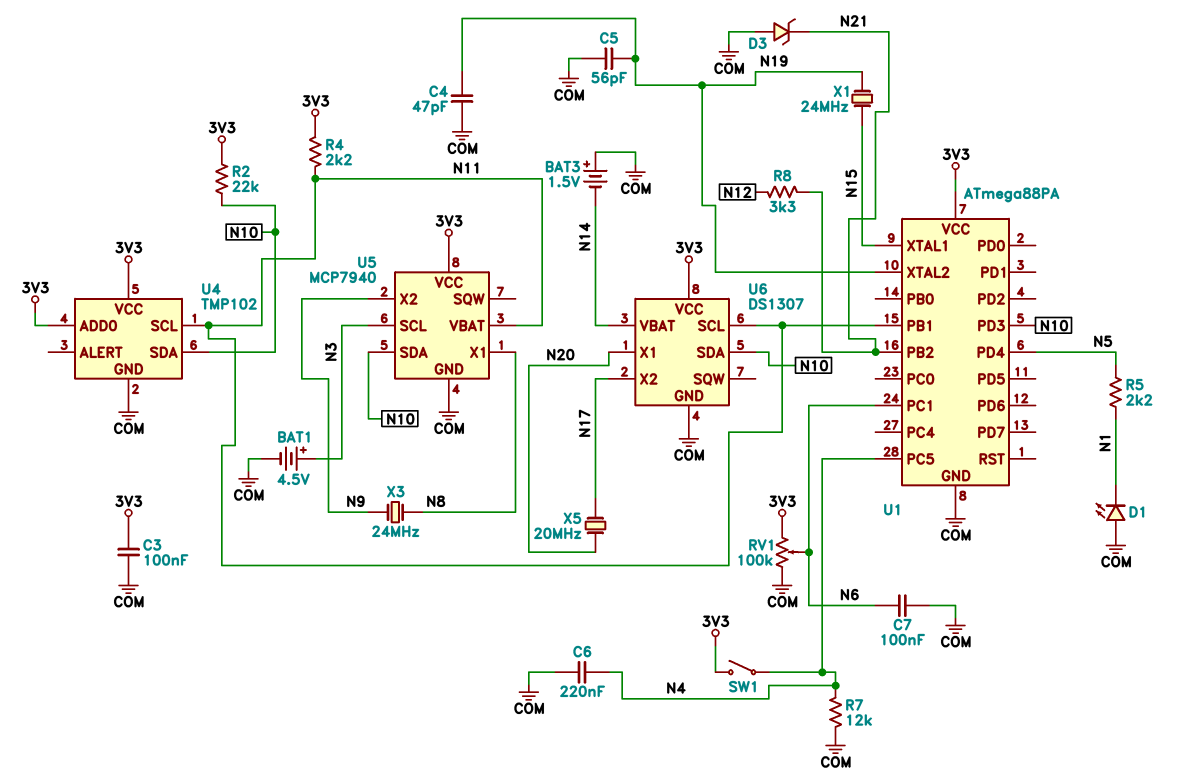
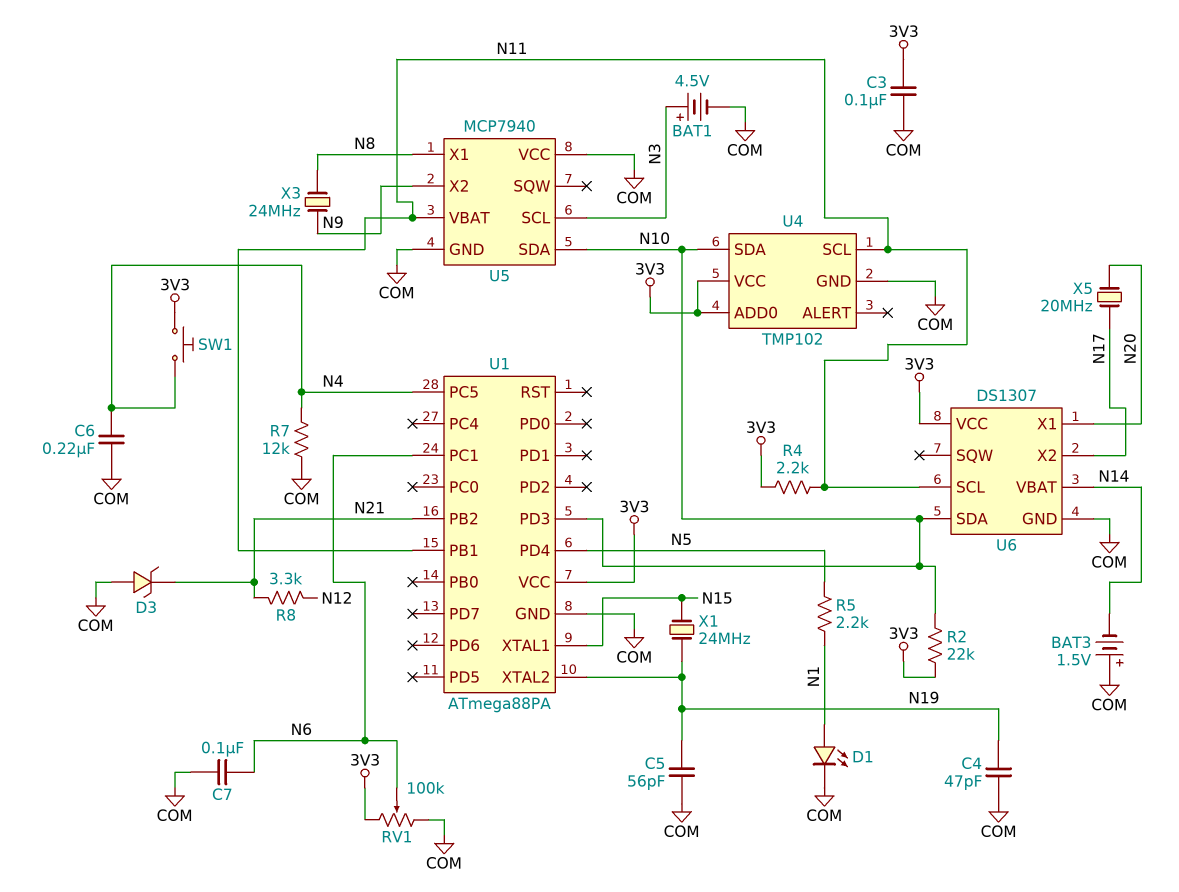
D1: LED (A COM, K N1) -> LED (A N1, K COM)
SW1: switch (3V3, N4) -> button (3V3, N4)
U5 pin VCC: 3V3 -> COM

